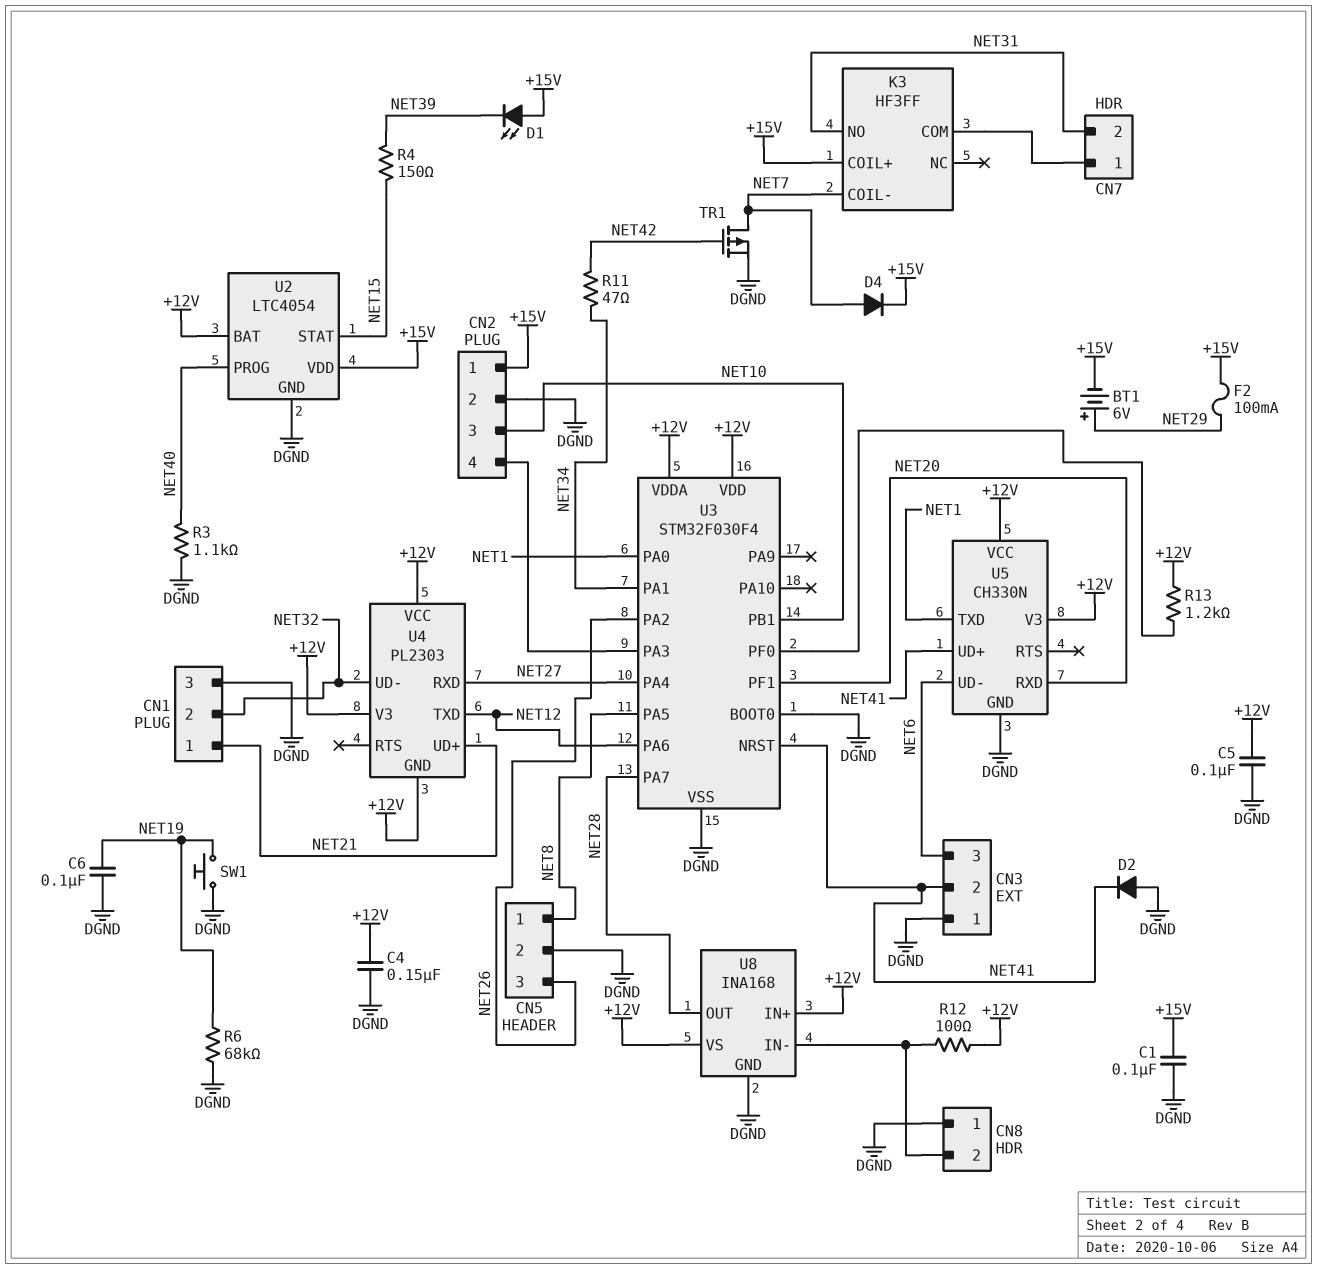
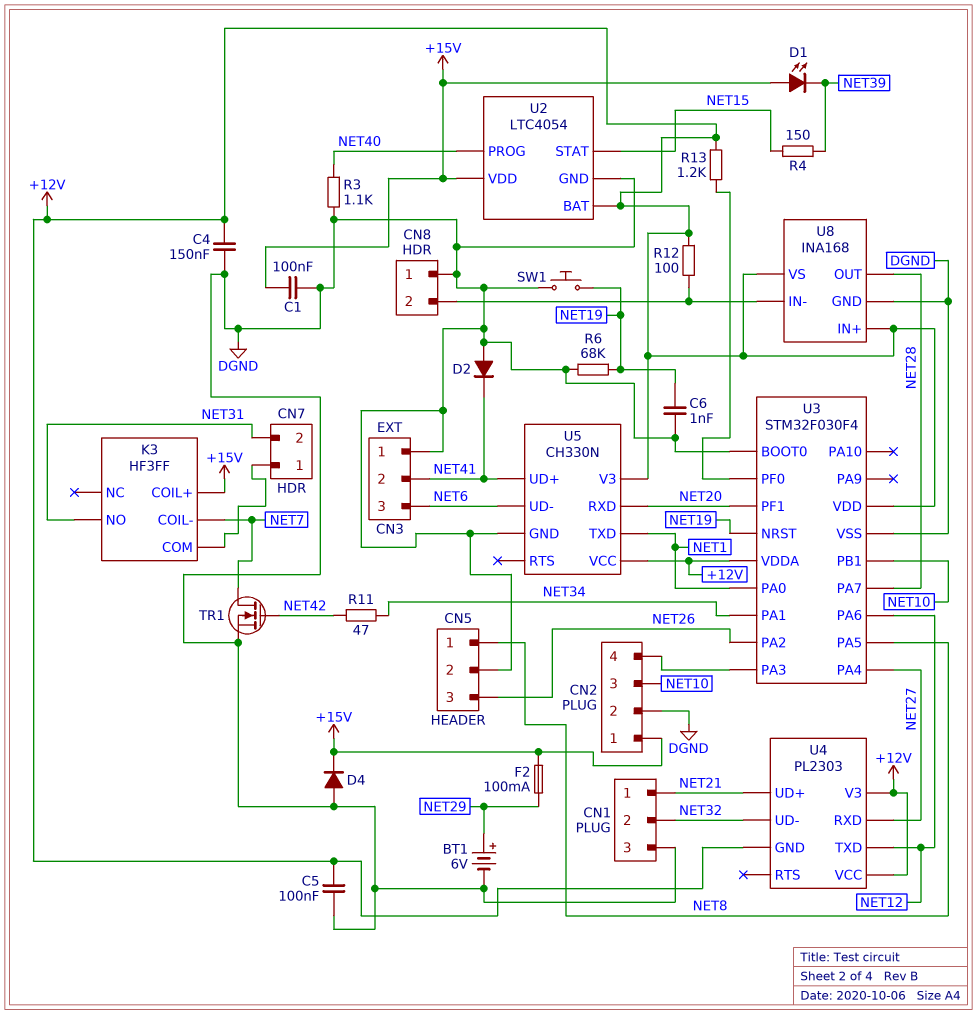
BT1: 6V (plus NET29, minus +15V) -> 6V (plus NET29, minus DGND)
C6: 100nF (DGND, NET19) -> 1nF (DGND, NET19)
D4: diode (A NET7, K +15V) -> diode (A DGND, K +15V)
TR1: PMOS (G NET42, D NET7, S DGND) -> NMOS (G NET42, D NET7, S DGND)
U3 pin NRST: NET41 -> NET19

